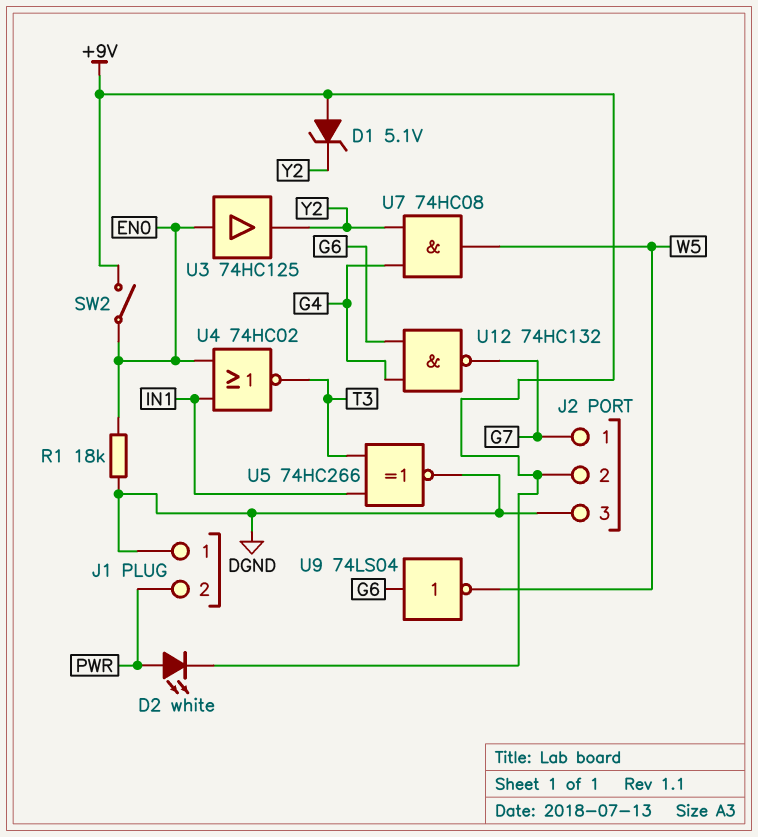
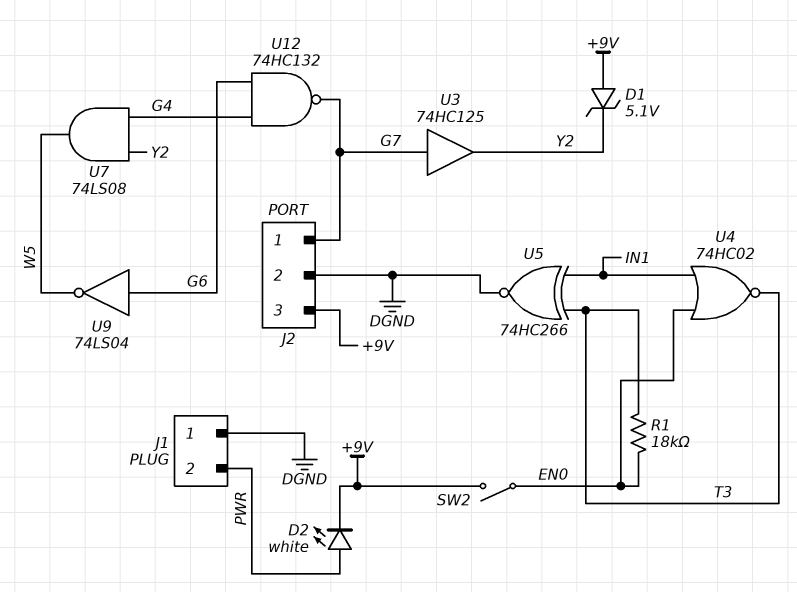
J2 pin 2: +9V -> DGND
J2 pin 3: DGND -> +9V
R1: 18k (DGND, EN0) -> 18k (EN0, T3)
U3: buffer 74HC125 (in EN0, out Y2) -> buffer 74HC125 (in G7, out Y2)
U7: AND 74HC08 (in G4, in Y2, out W5) -> AND 74LS08 (in G4, in Y2, out W5)

